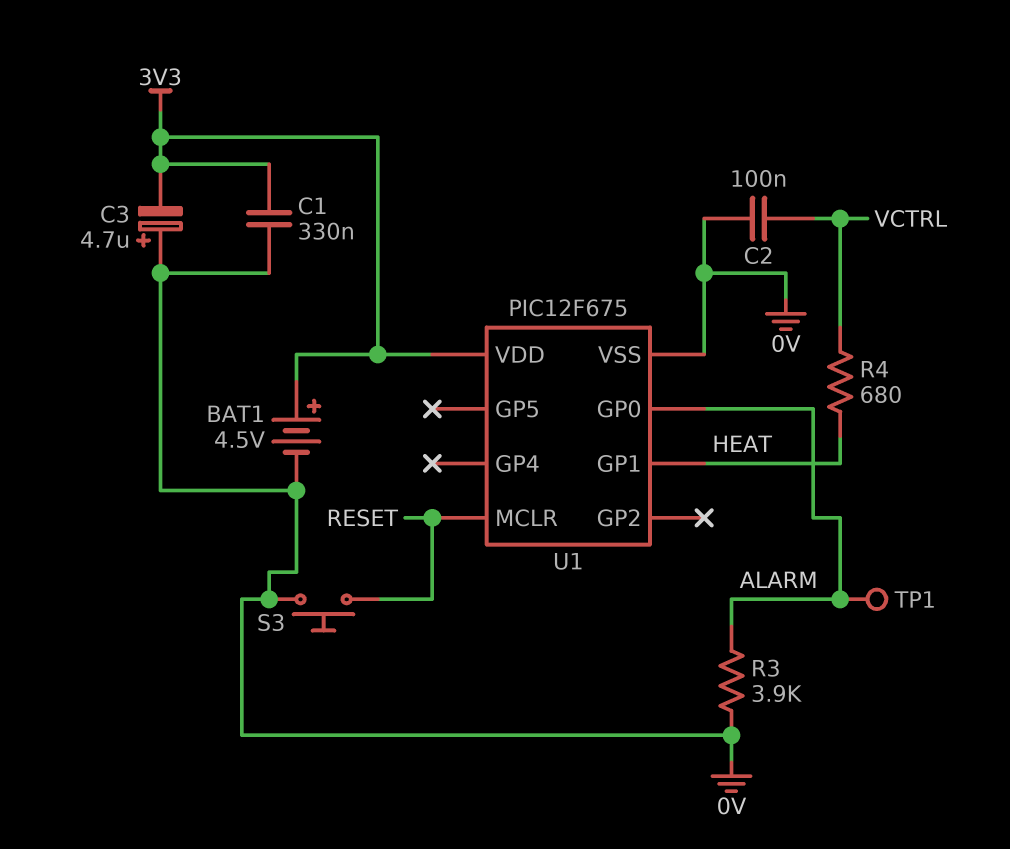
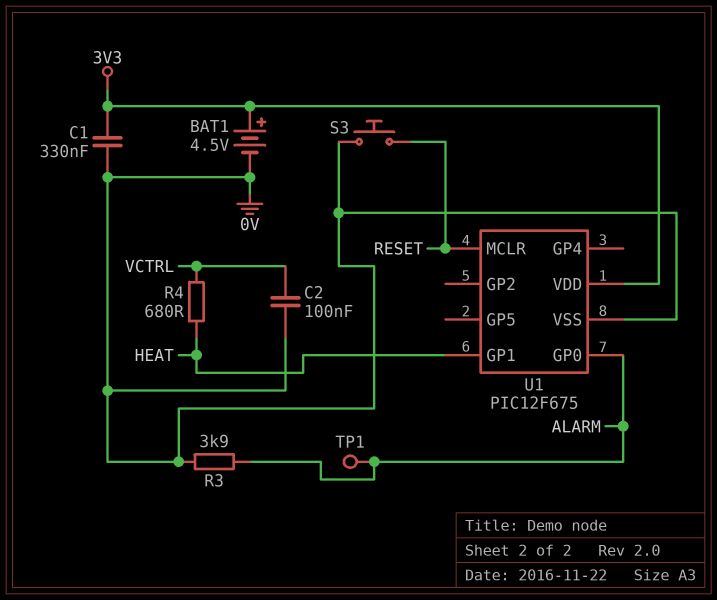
C3: 4.7uF (plus 0V, minus 3V3) -> none

